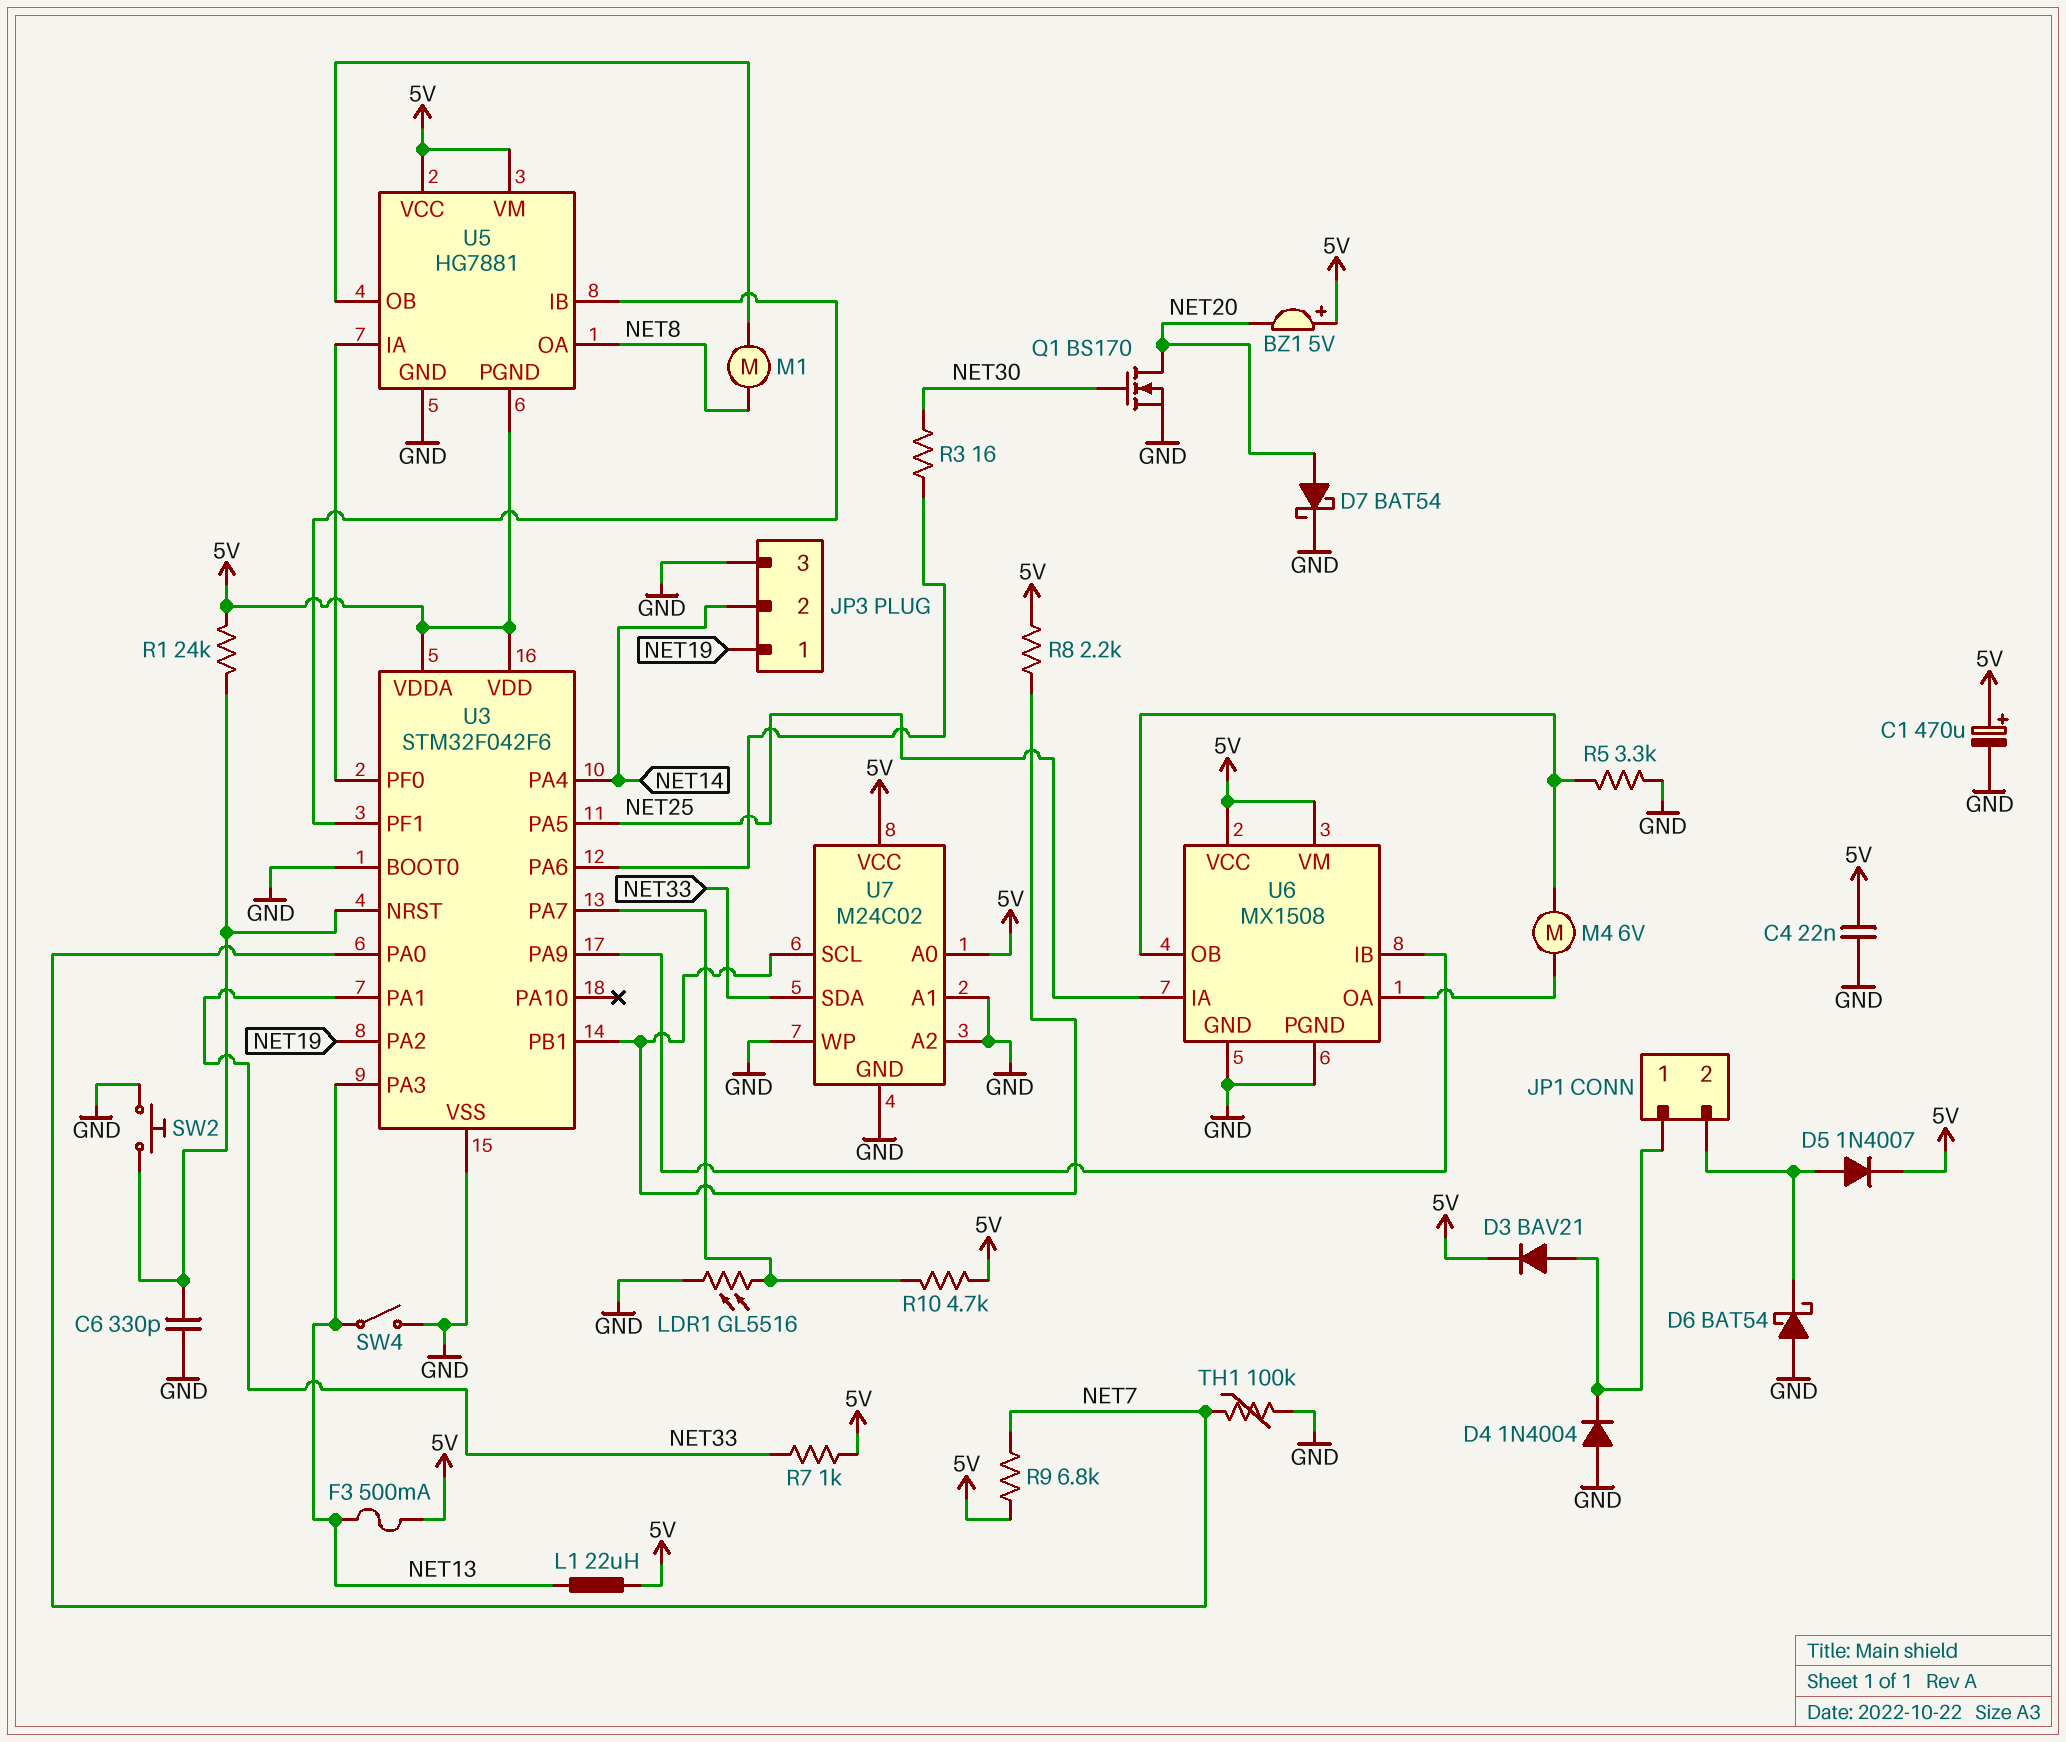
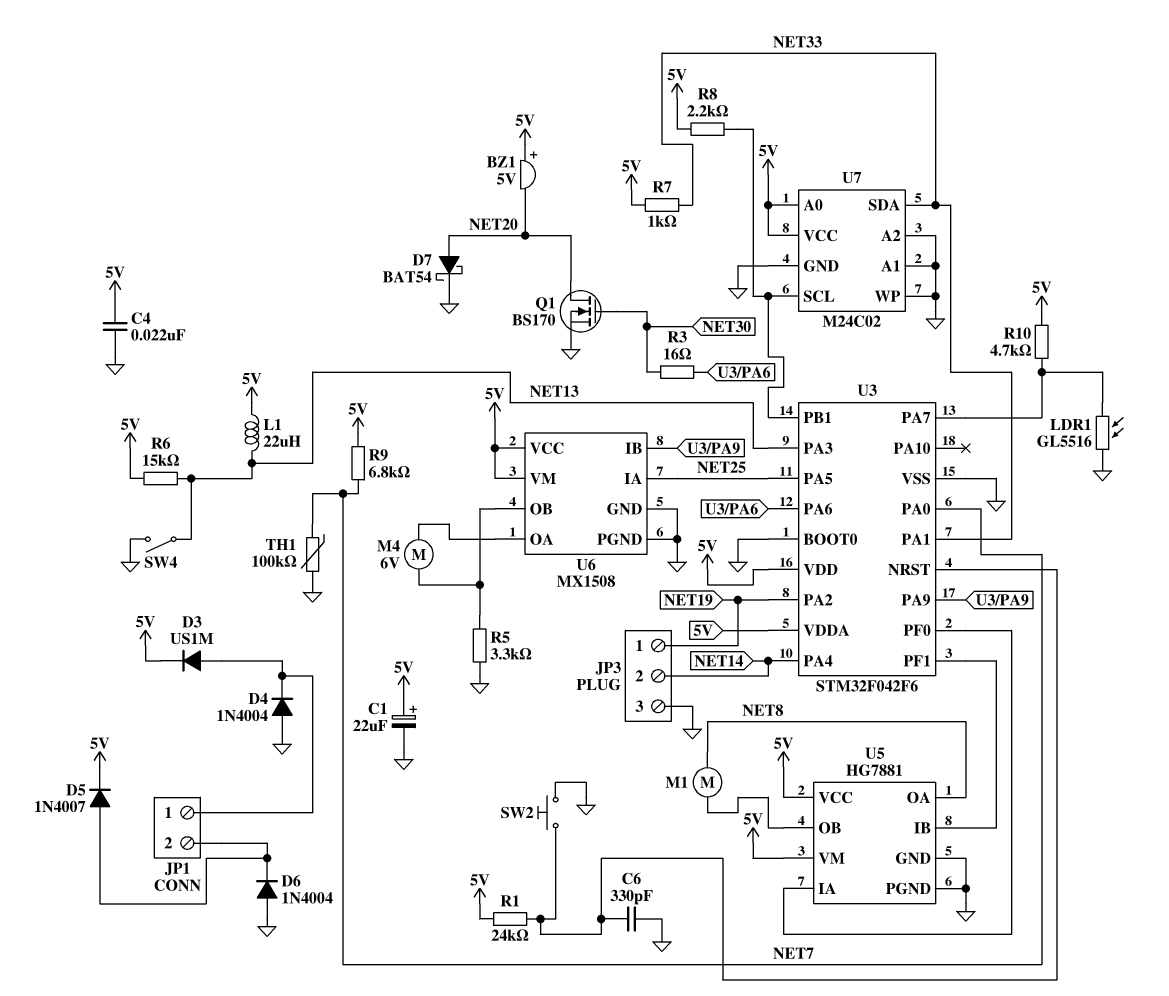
C1: 470uF (plus 5V, minus GND) -> 22uF (plus 5V, minus GND)
D3: diode BAV21 (A JP1/1, K 5V) -> diode US1M (A JP1/1, K 5V)
D6: schottky BAT54 (A GND, K JP1/2) -> diode 1N4004 (A GND, K JP1/2)
F3: 500mA (5V, NET13) -> none
R6: none -> 15k (5V, NET13)
U5 pin PGND: 5V -> GND

